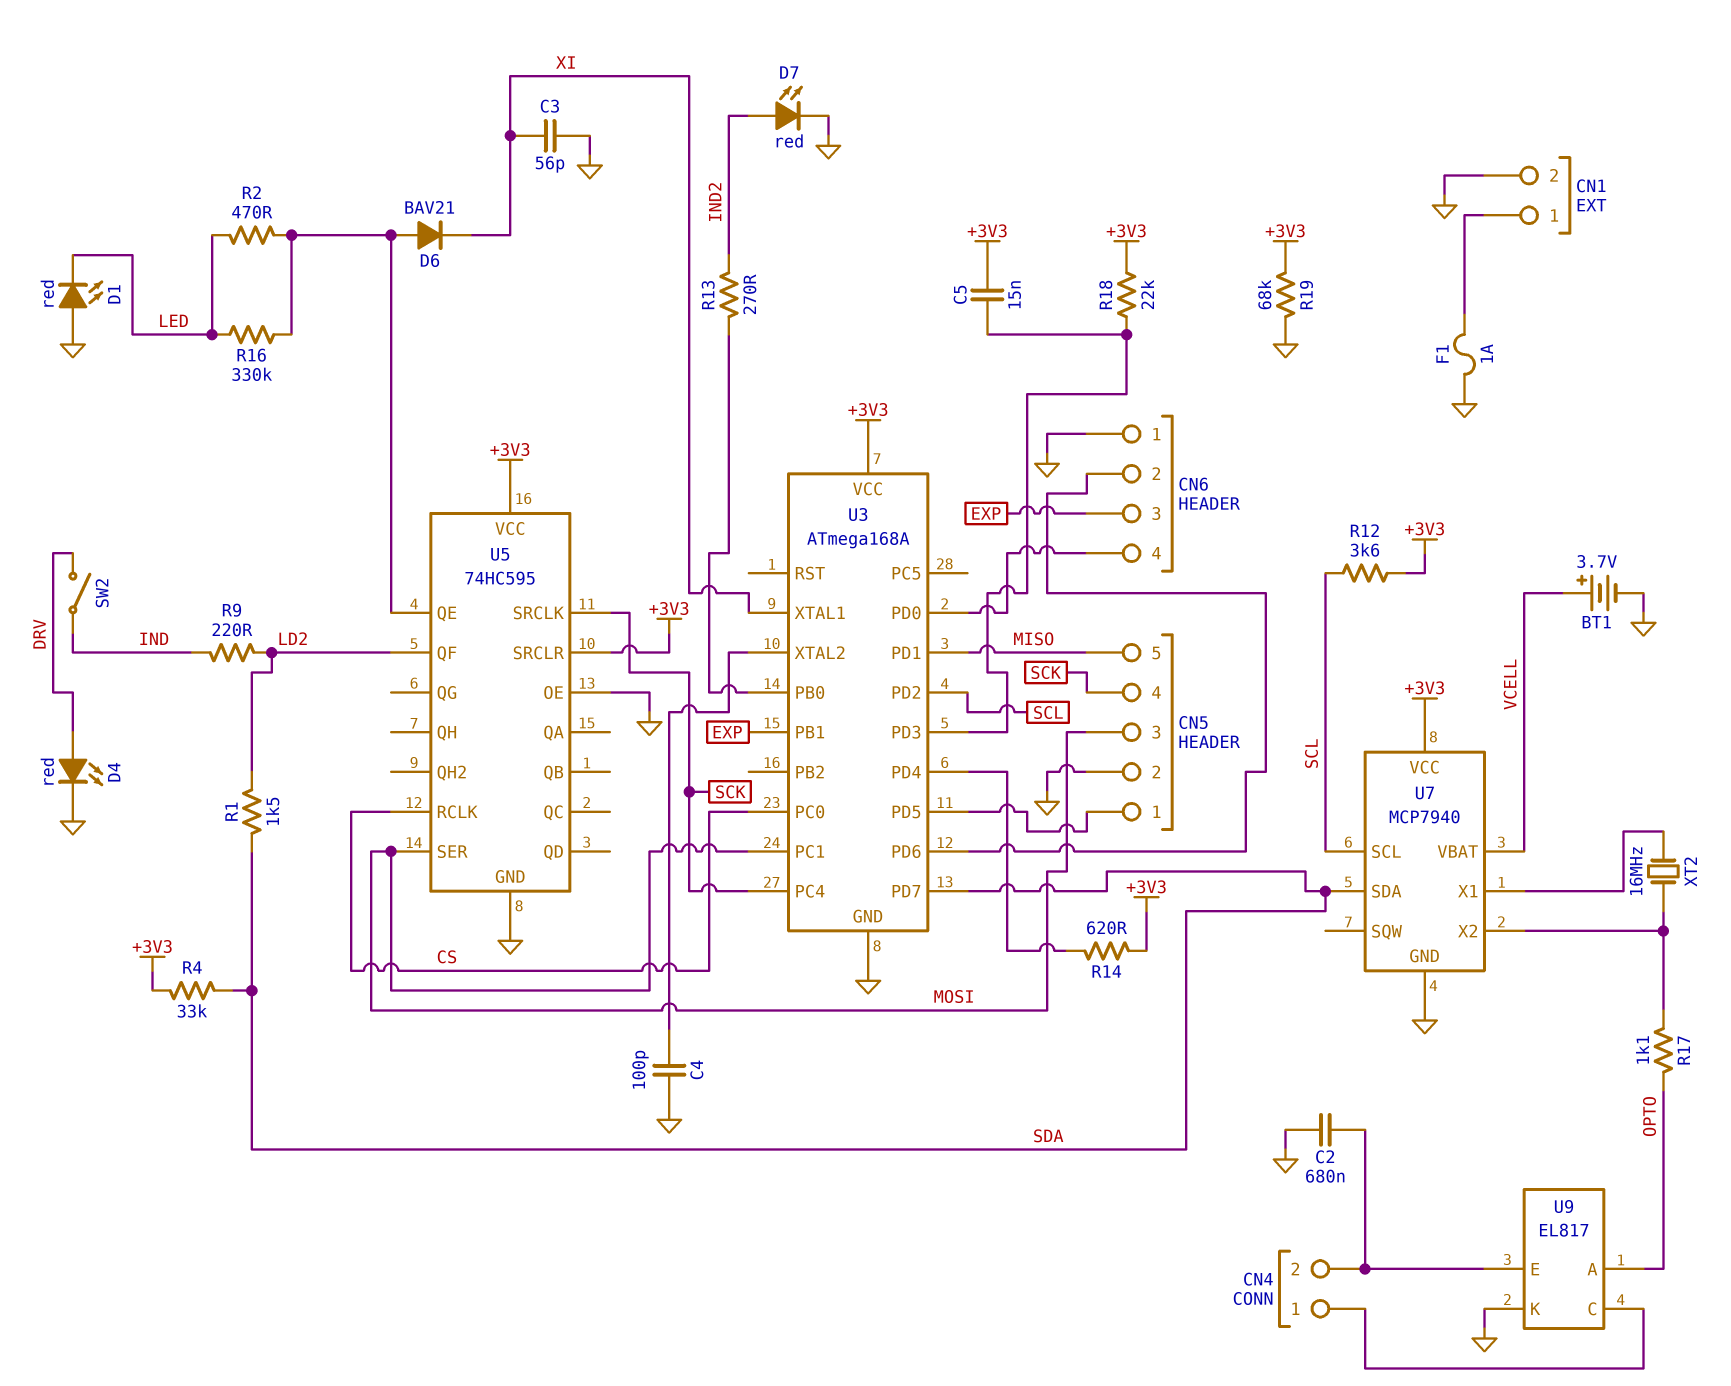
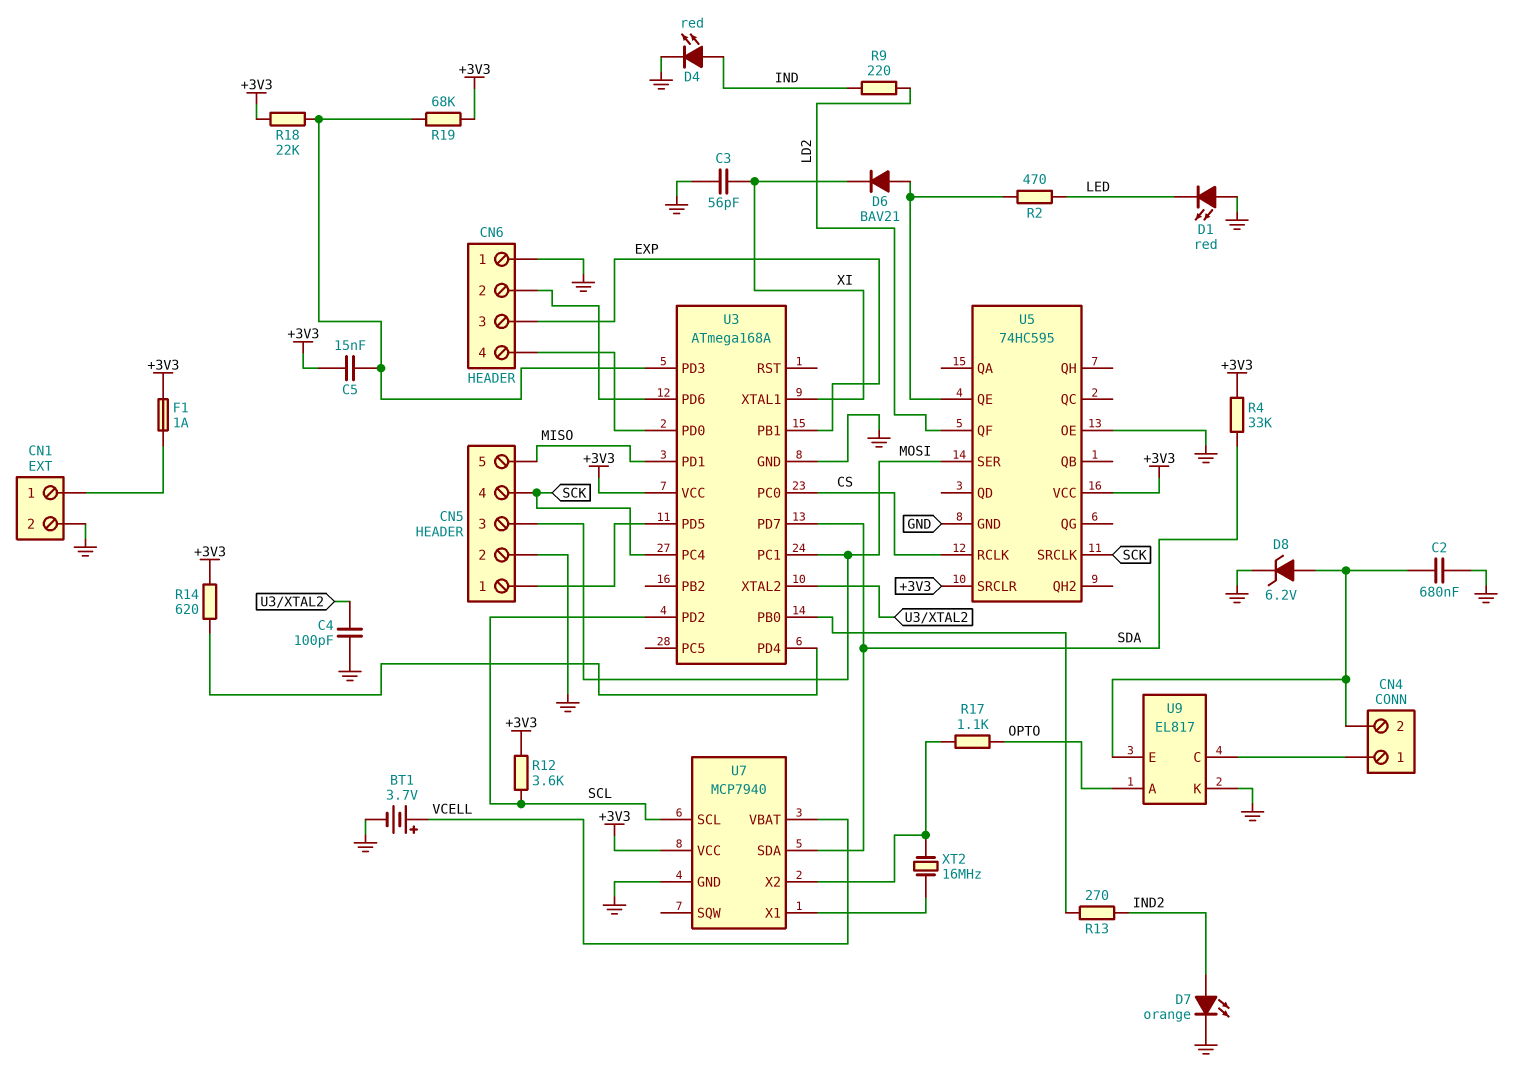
D4: LED red (A DRV, K GND) -> LED red (A IND, K GND)
D7: LED red (A IND2, K GND) -> LED orange (A IND2, K GND)
D8: none -> zener 6.2V (A CN4/2, K GND)
F1: 1A (CN1/1, GND) -> 1A (+3V3, CN1/1)
R1: 1.5k (LD2, SDA) -> none
R16: 330k (LED, U5/QE) -> none
R19: 68k (+3V3, GND) -> 68k (+3V3, U3/PD3)
SW2: switch (DRV, IND) -> none

